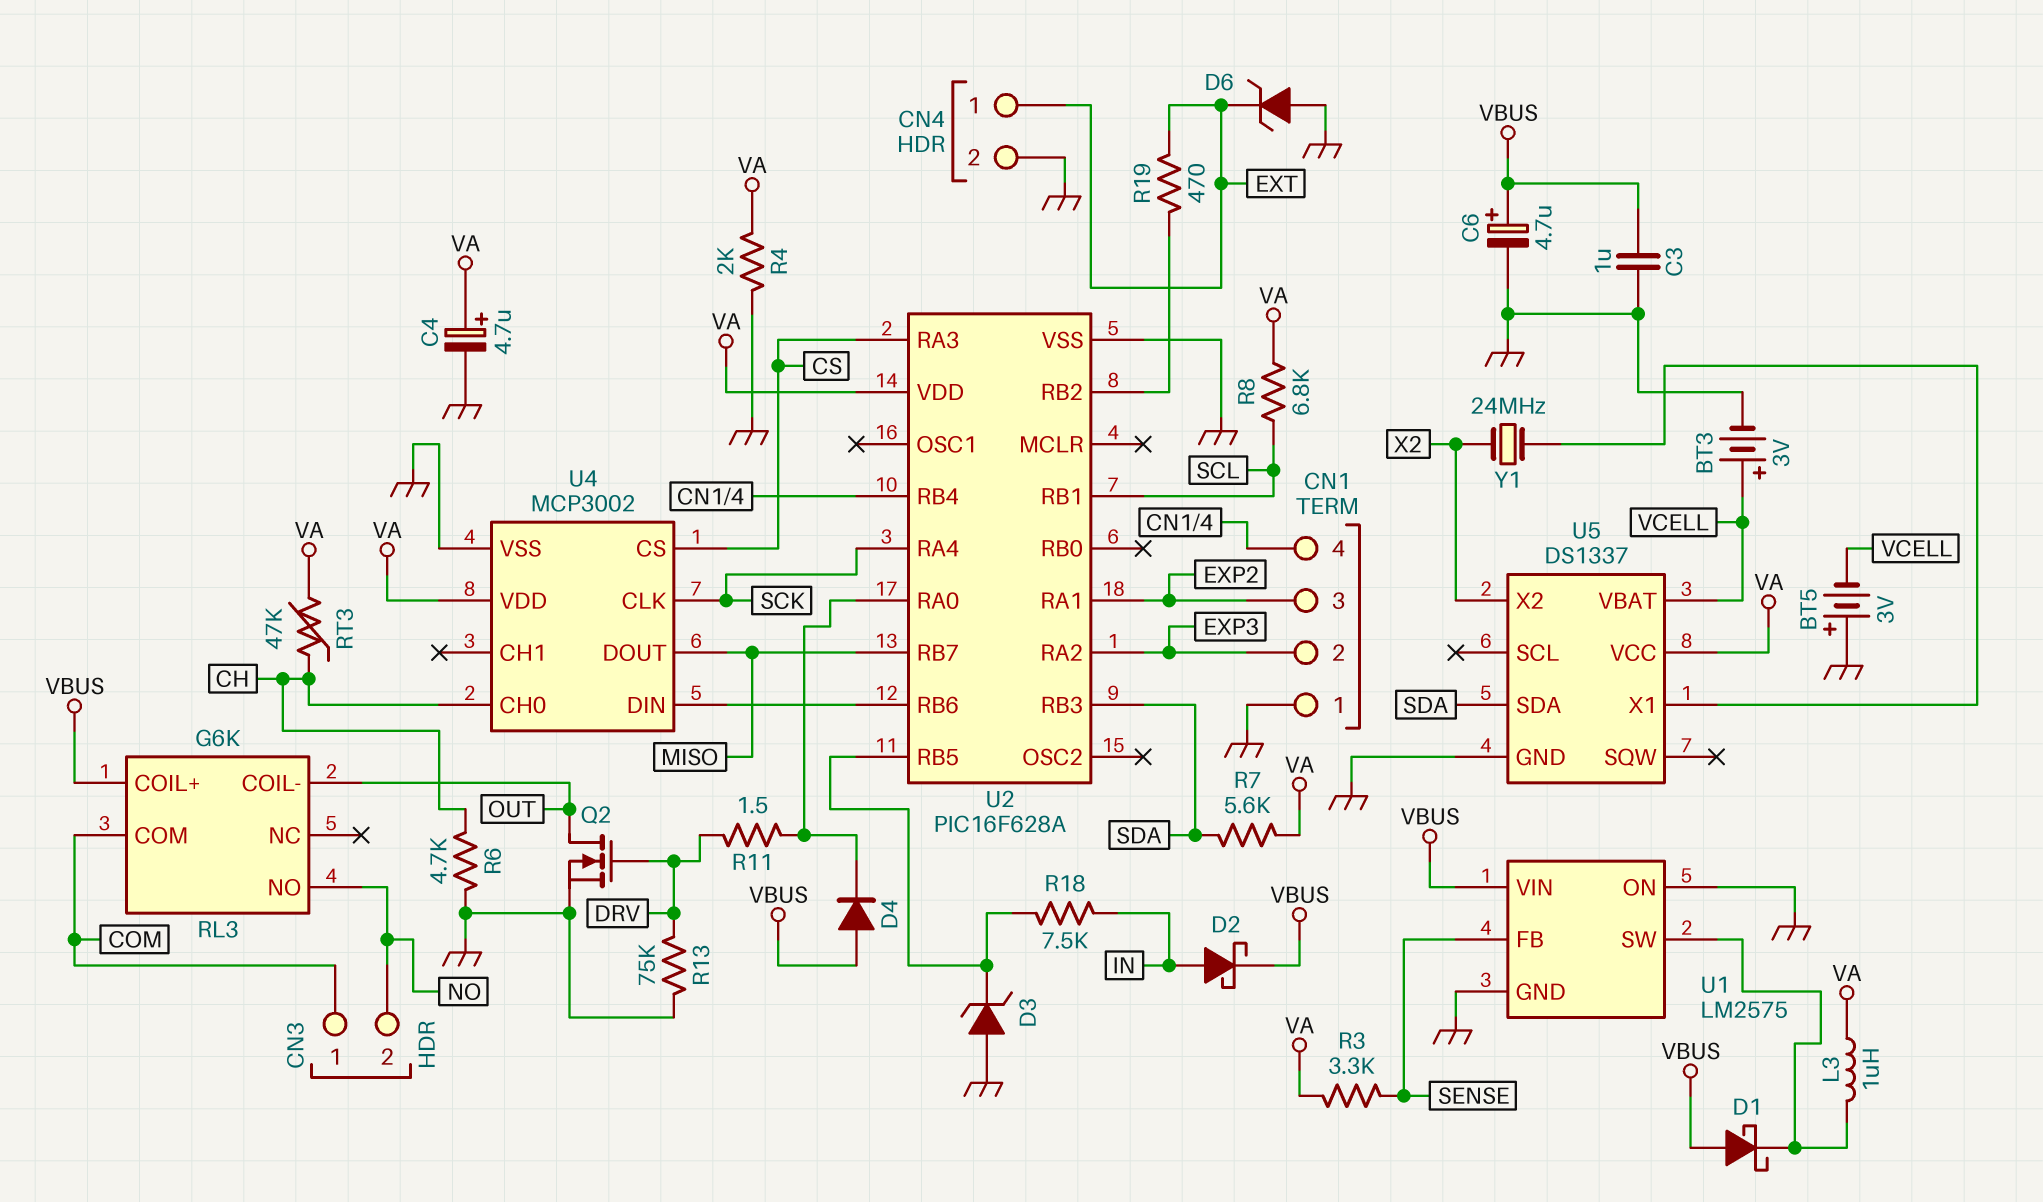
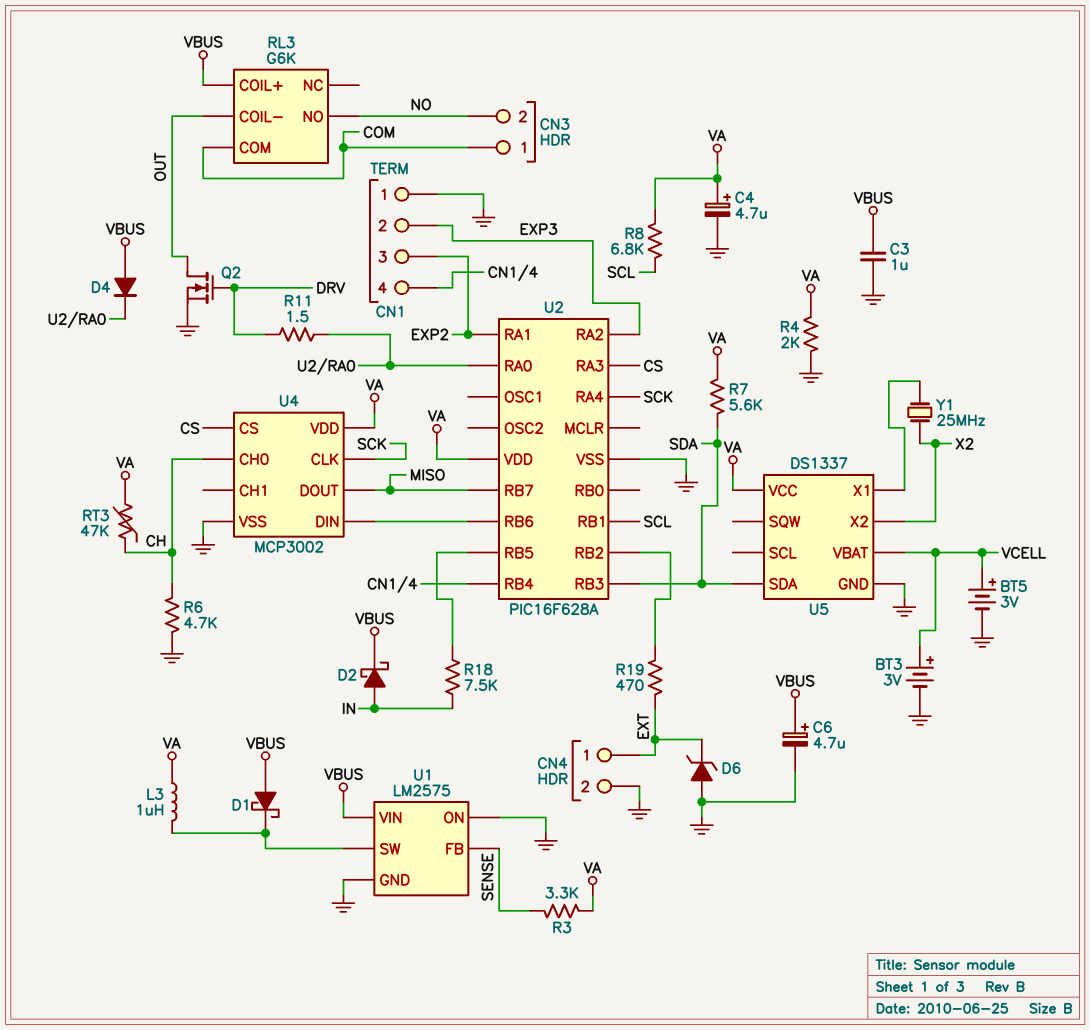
BT5: 3V (plus GND, minus VCELL) -> 3V (plus VCELL, minus GND)
D3: zener (A GND, K U2/RB5) -> none
R13: 75k (DRV, GND) -> none
Y1: 24MHz (U5/X1, X2) -> 25MHz (U5/X1, X2)

